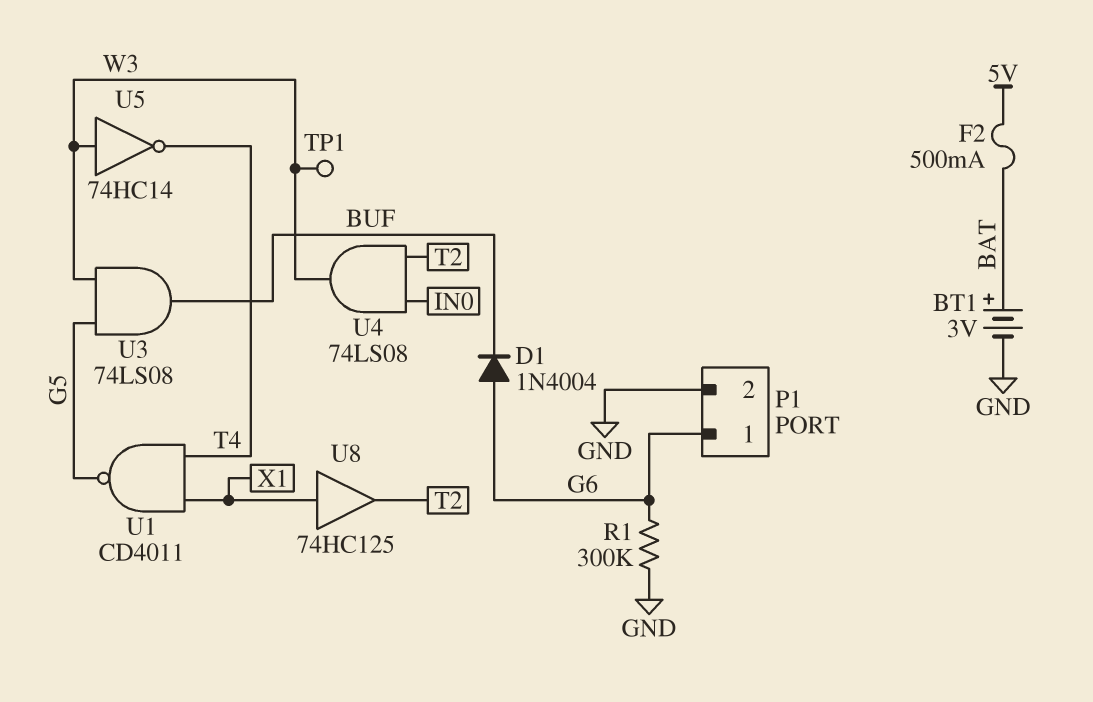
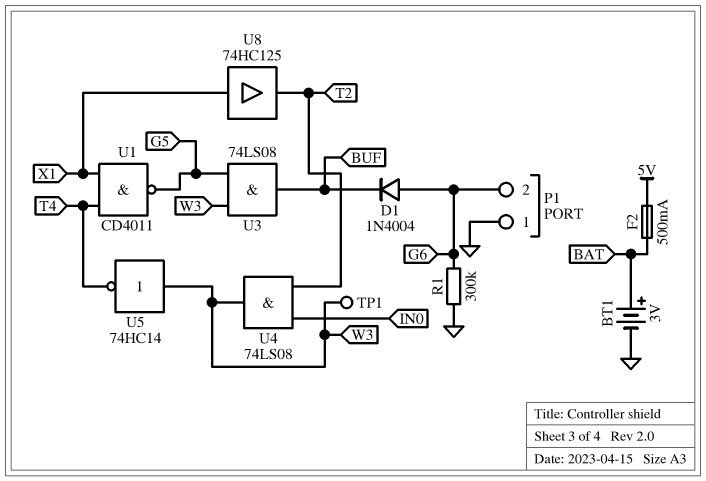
P1 pin 1: G6 -> GND
P1 pin 2: GND -> G6

